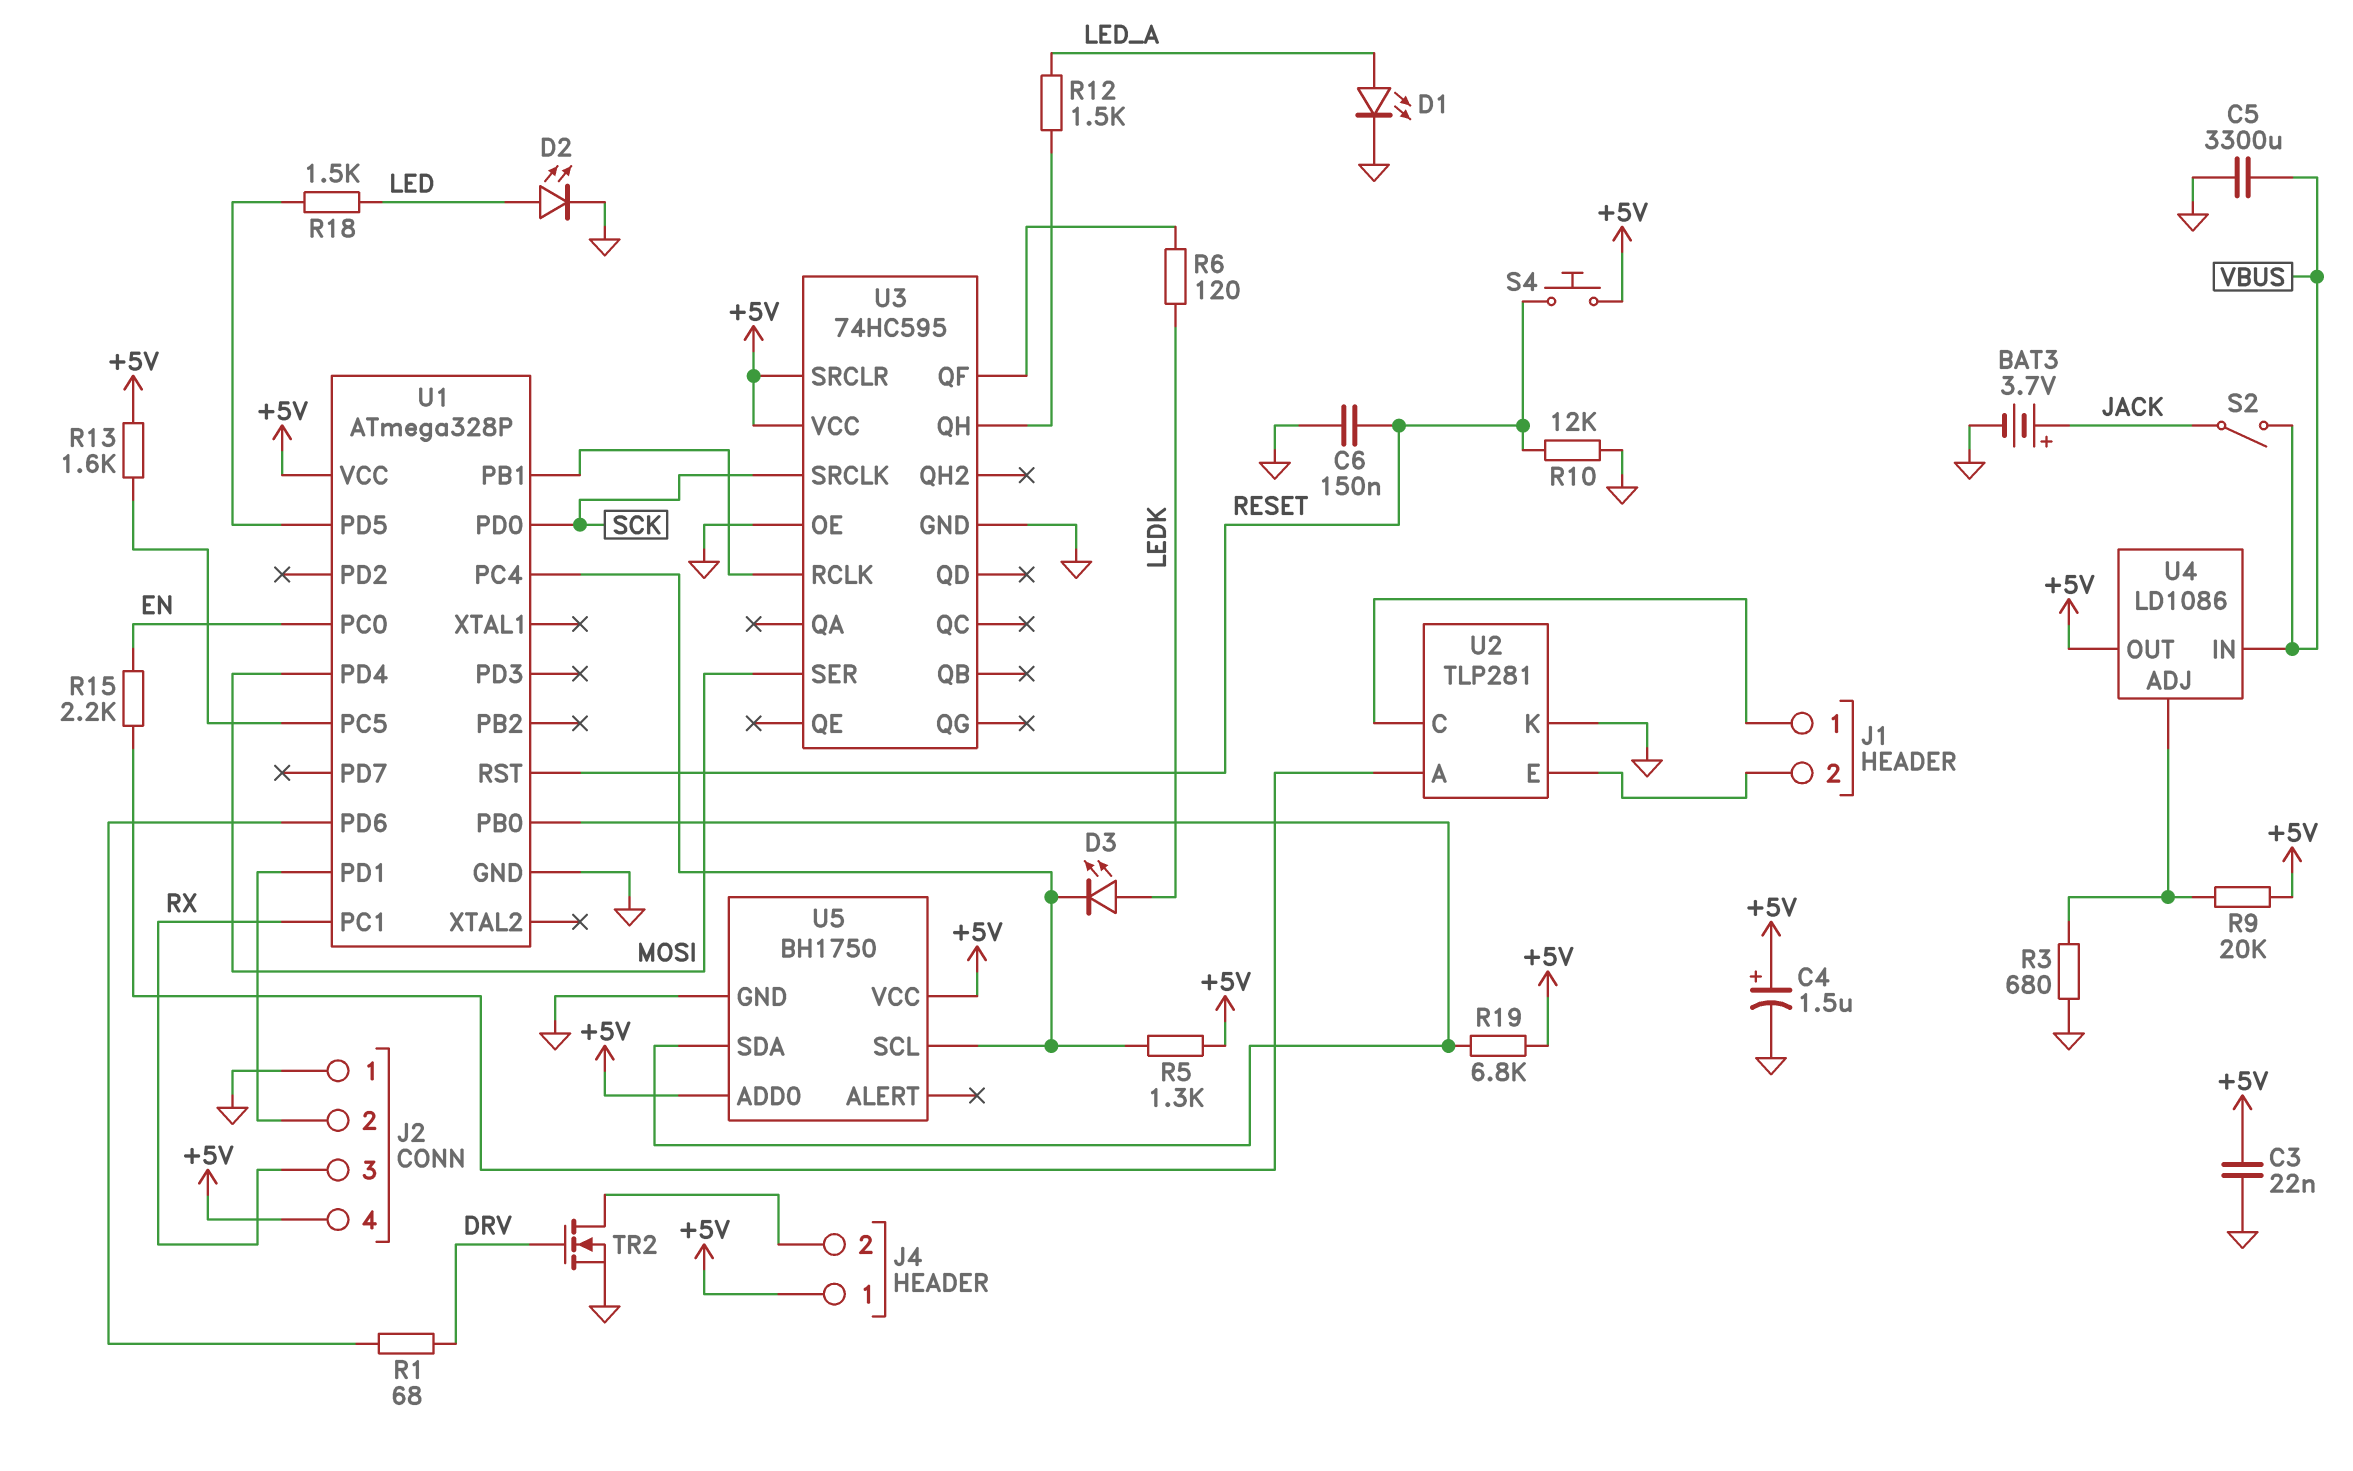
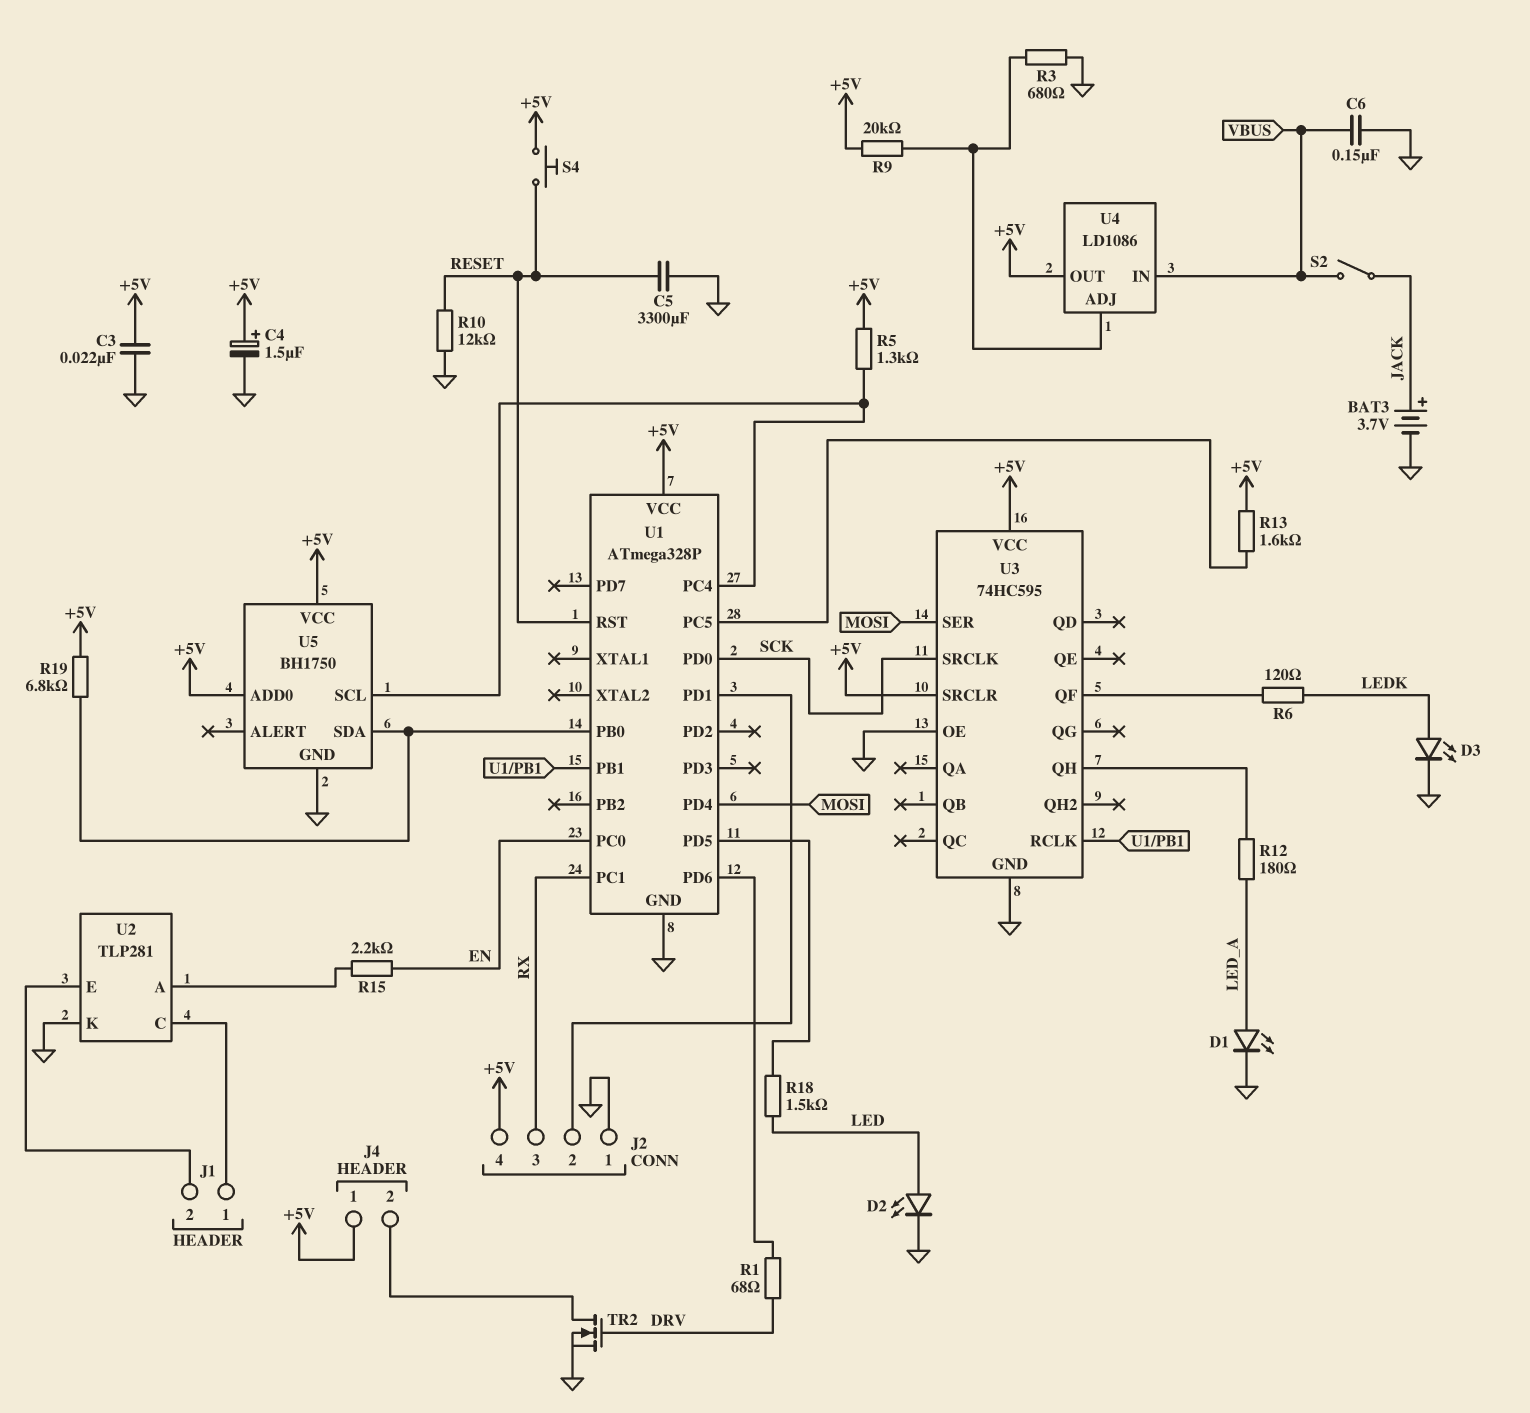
C5: 3300uF (GND, VBUS) -> 3300uF (GND, RESET)
C6: 150nF (GND, RESET) -> 150nF (GND, VBUS)
D3: LED (A LEDK, K U1/PC4) -> LED (A LEDK, K GND)
R12: 1.5k (LED_A, U3/QH) -> 180 (LED_A, U3/QH)

